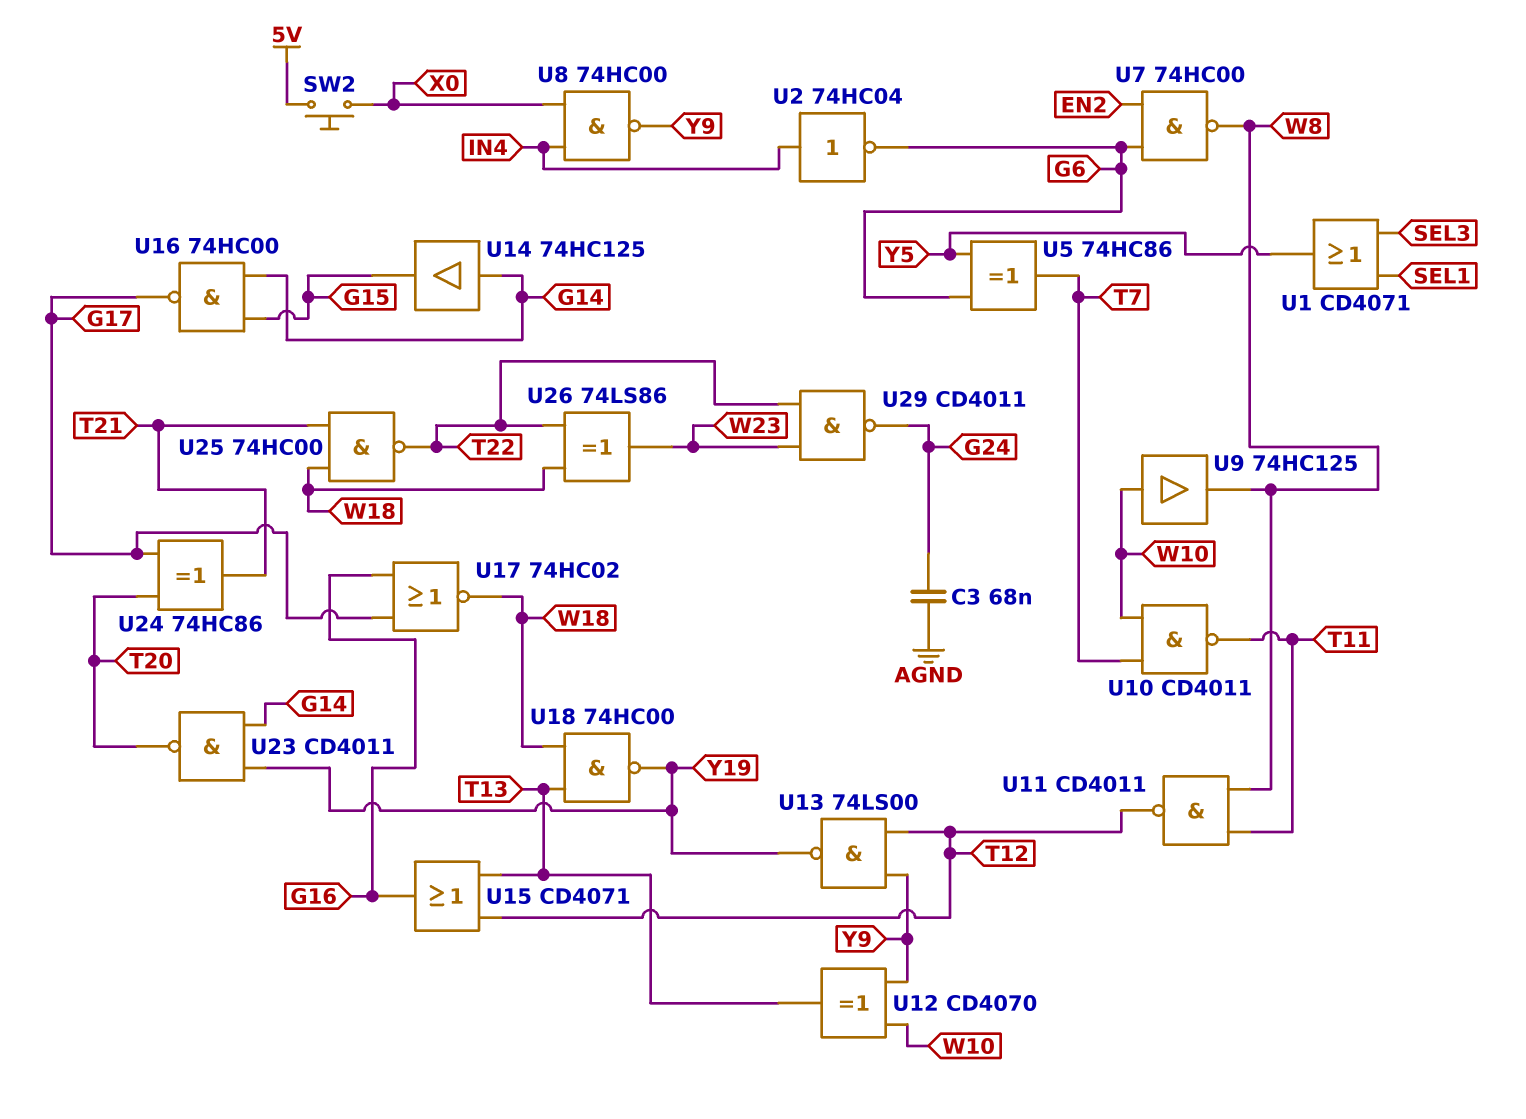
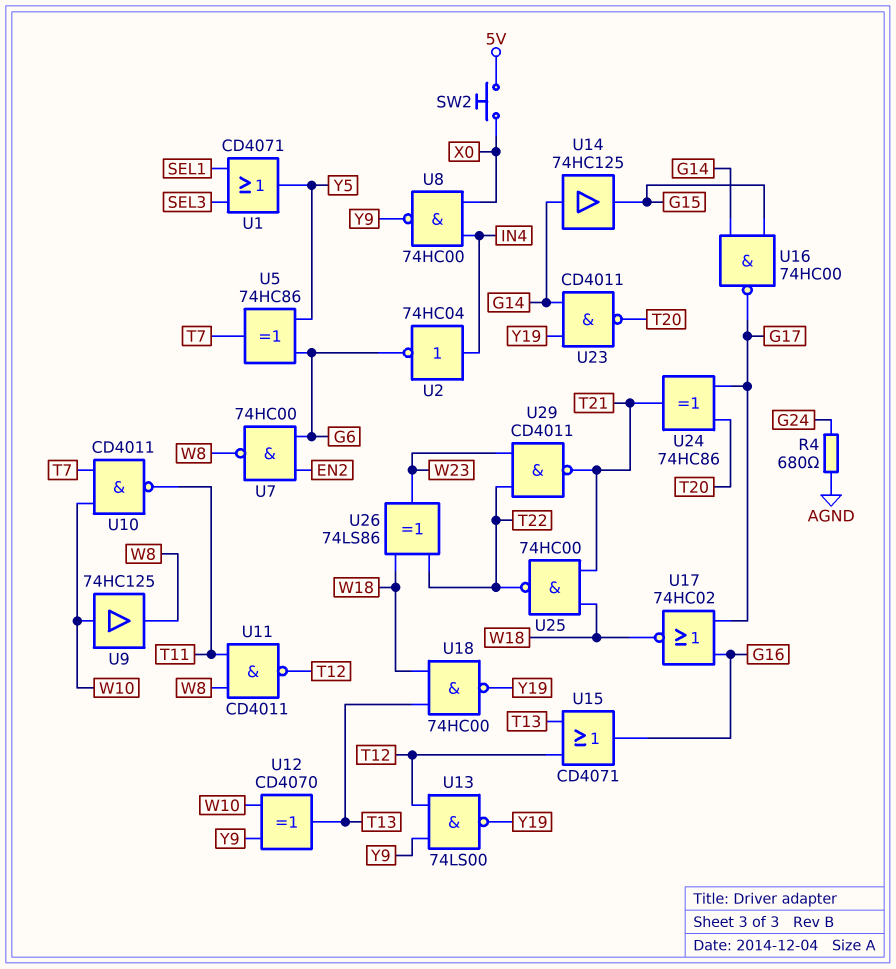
C3: 68nF (AGND, G24) -> none
R4: none -> 680 (AGND, G24)
U29: NAND CD4011 (in T22, in W23, out G24) -> NAND CD4011 (in T22, in W23, out T21)

